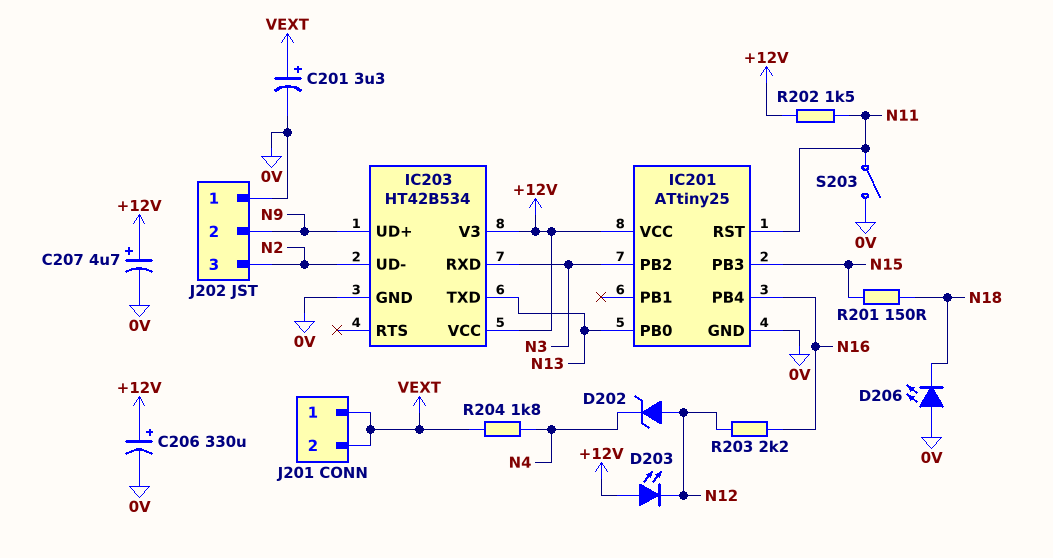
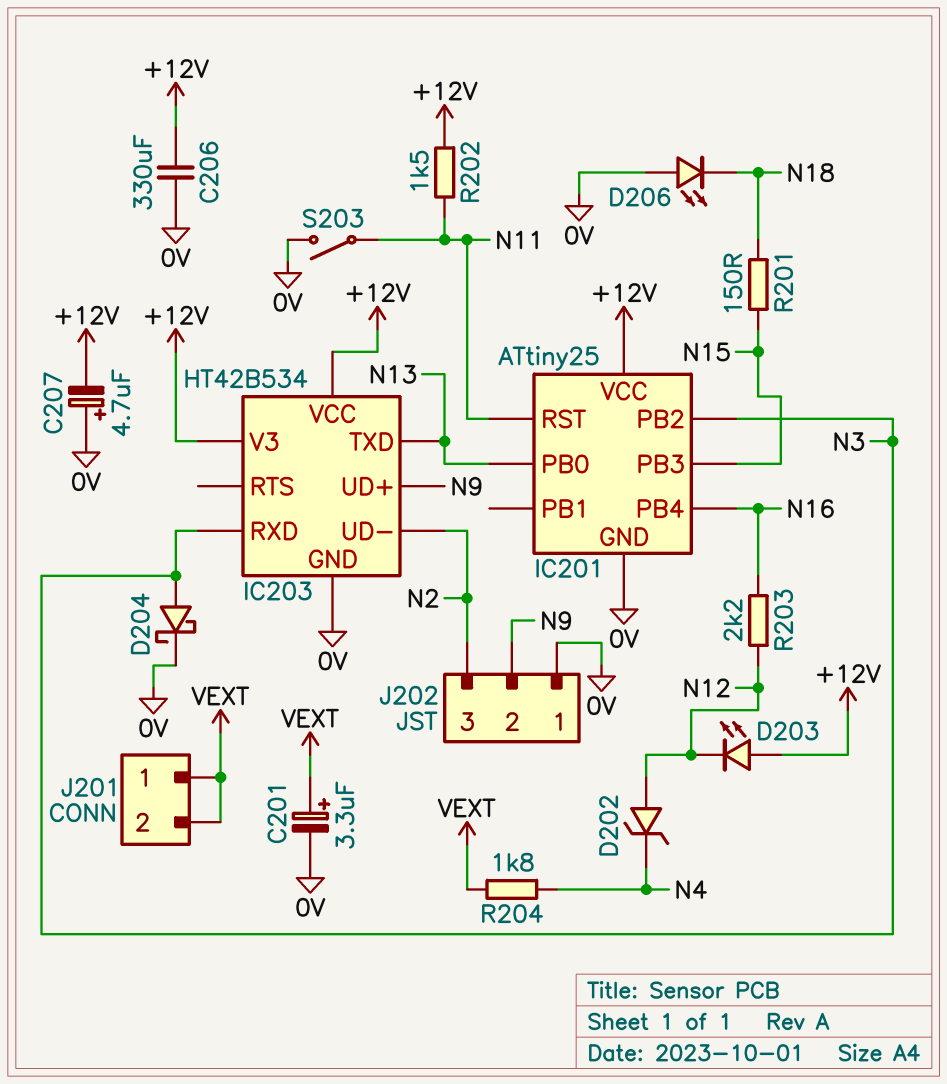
C206: 330uF (plus +12V, minus 0V) -> 330uF (+12V, 0V)
C207: 4.7uF (plus +12V, minus 0V) -> 4.7uF (plus 0V, minus +12V)
D204: none -> schottky (A N3, K 0V)

